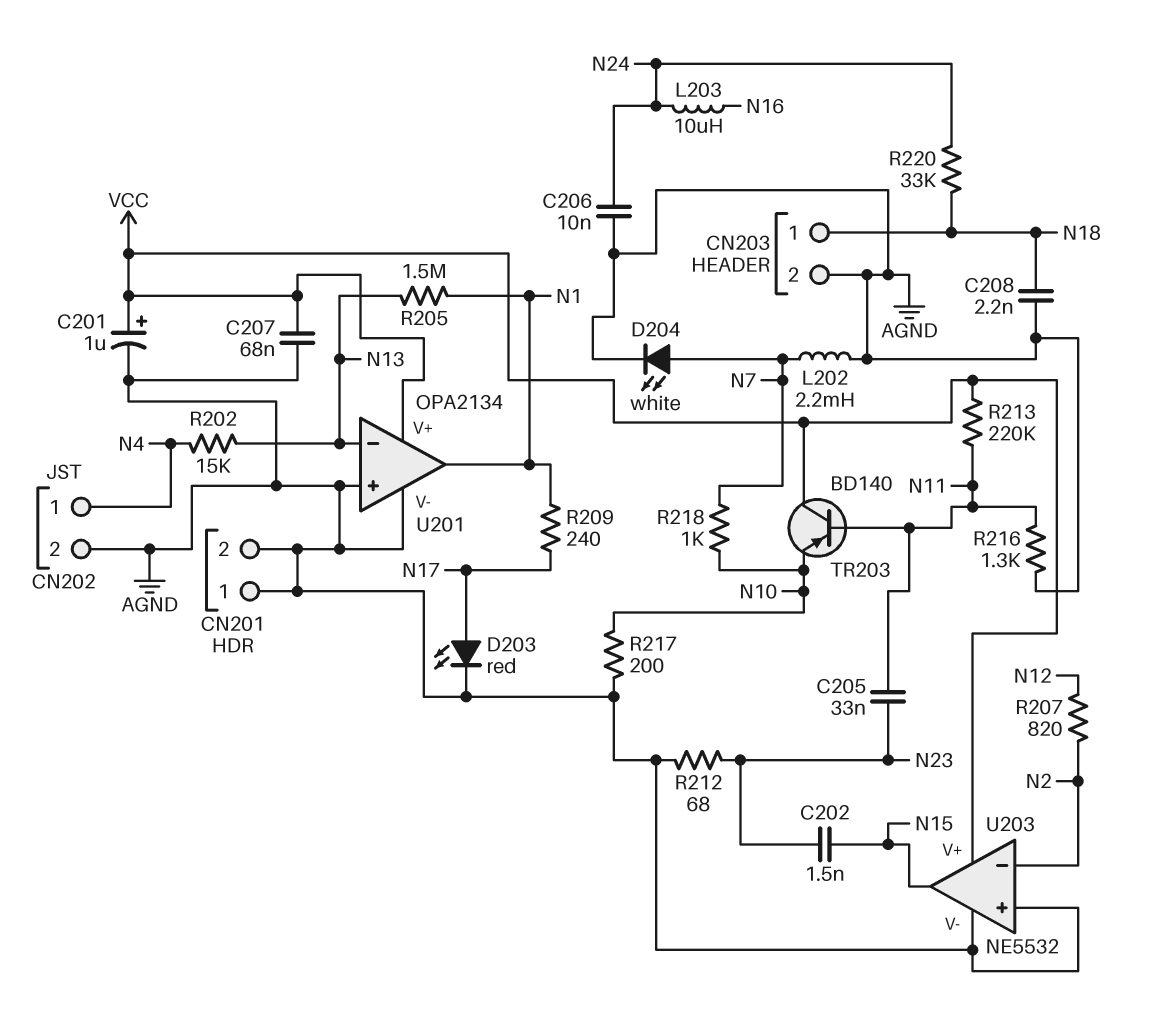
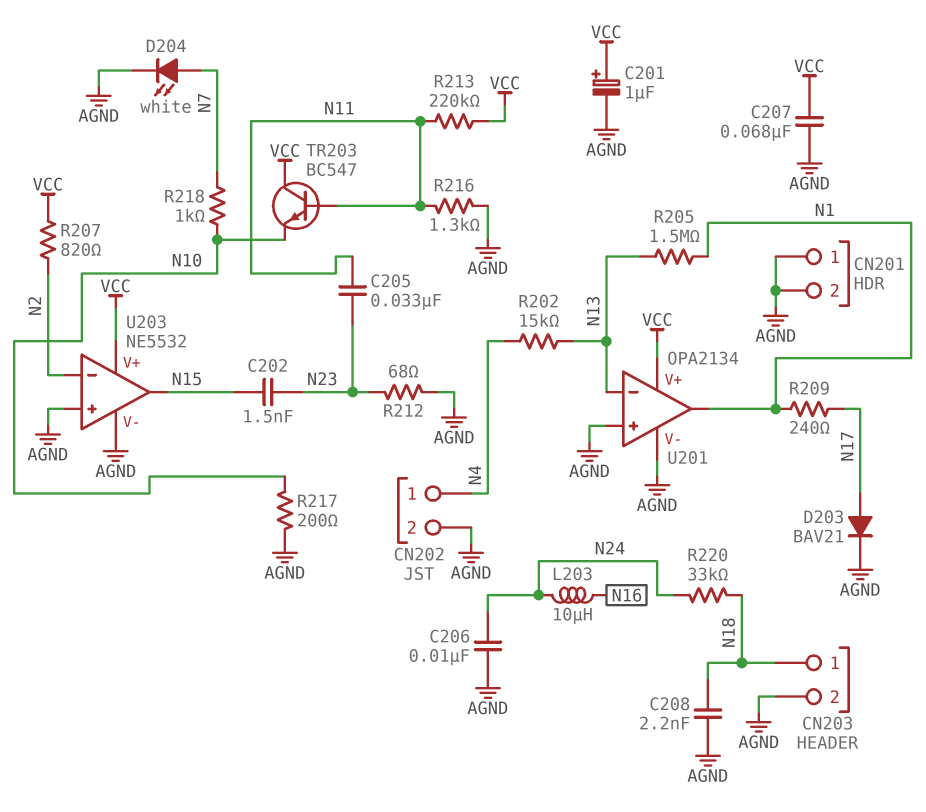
D203: LED red (A N17, K AGND) -> diode BAV21 (A N17, K AGND)
L202: 2.2mH (AGND, N7) -> none
R207: 820 (N2, N12) -> 820 (N2, VCC)
TR203: PNP BD140 (B N11, C VCC, E N10) -> NPN BC547 (B N11, C VCC, E N10)

